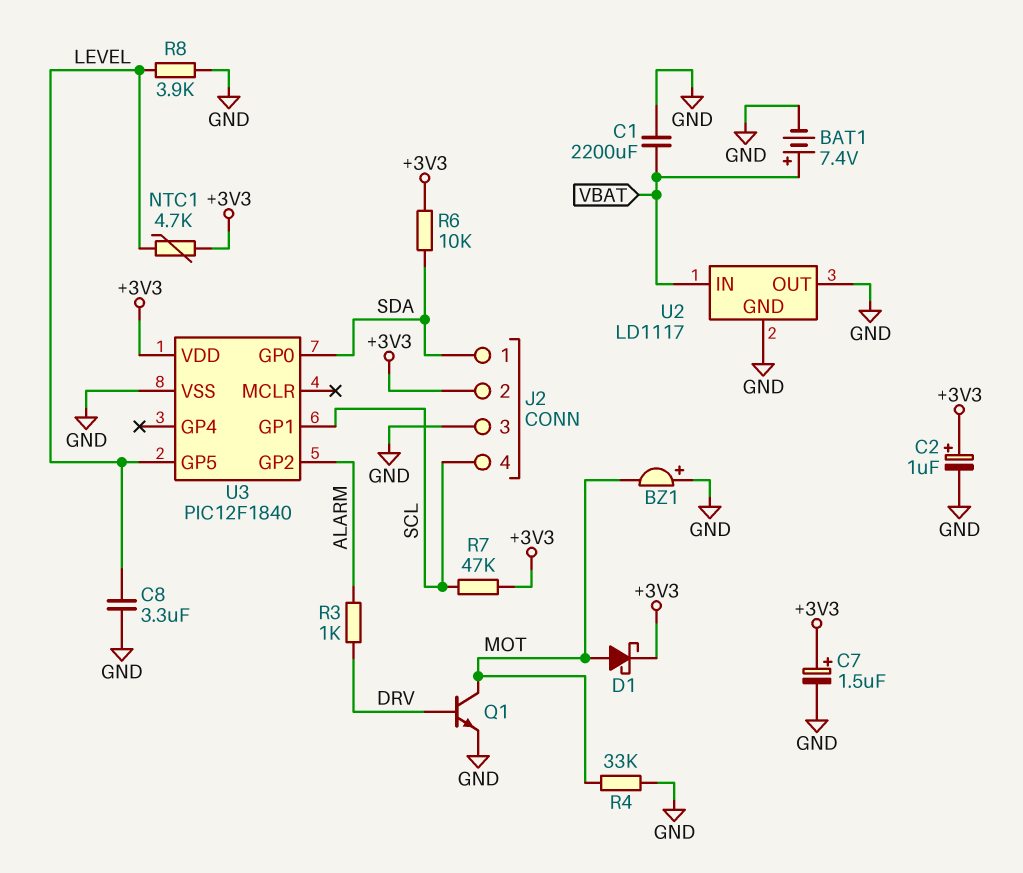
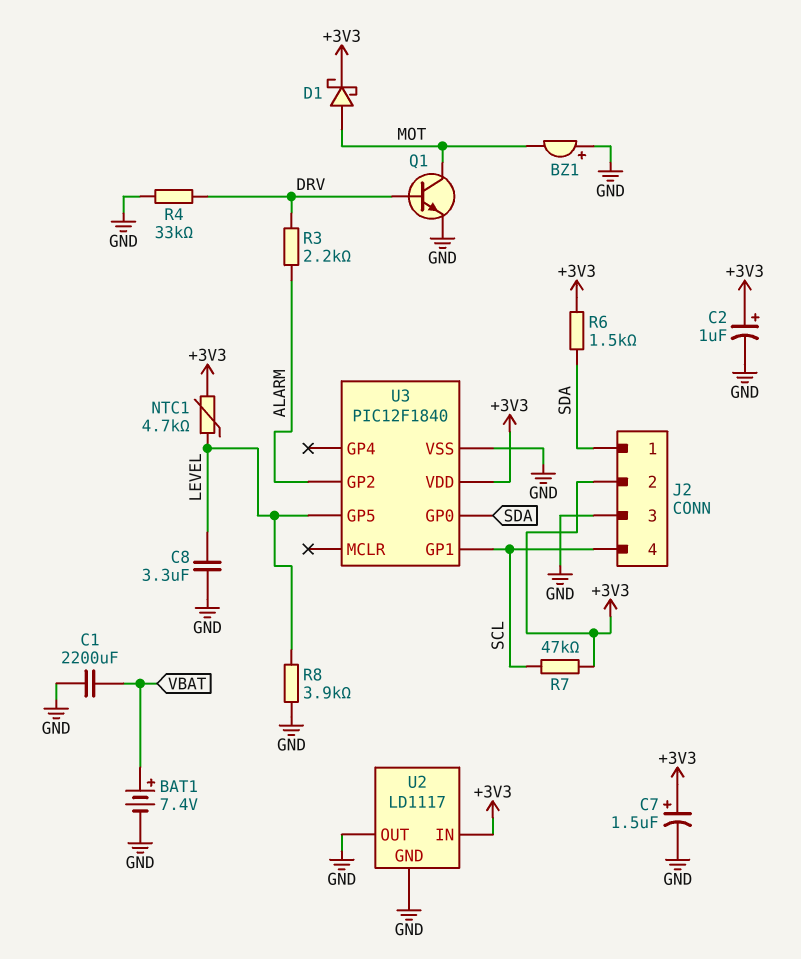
R3: 1k (ALARM, DRV) -> 2.2k (ALARM, DRV)
R4: 33k (GND, MOT) -> 33k (DRV, GND)
R6: 10k (+3V3, SDA) -> 1.5k (+3V3, SDA)
U2 pin IN: VBAT -> +3V3

